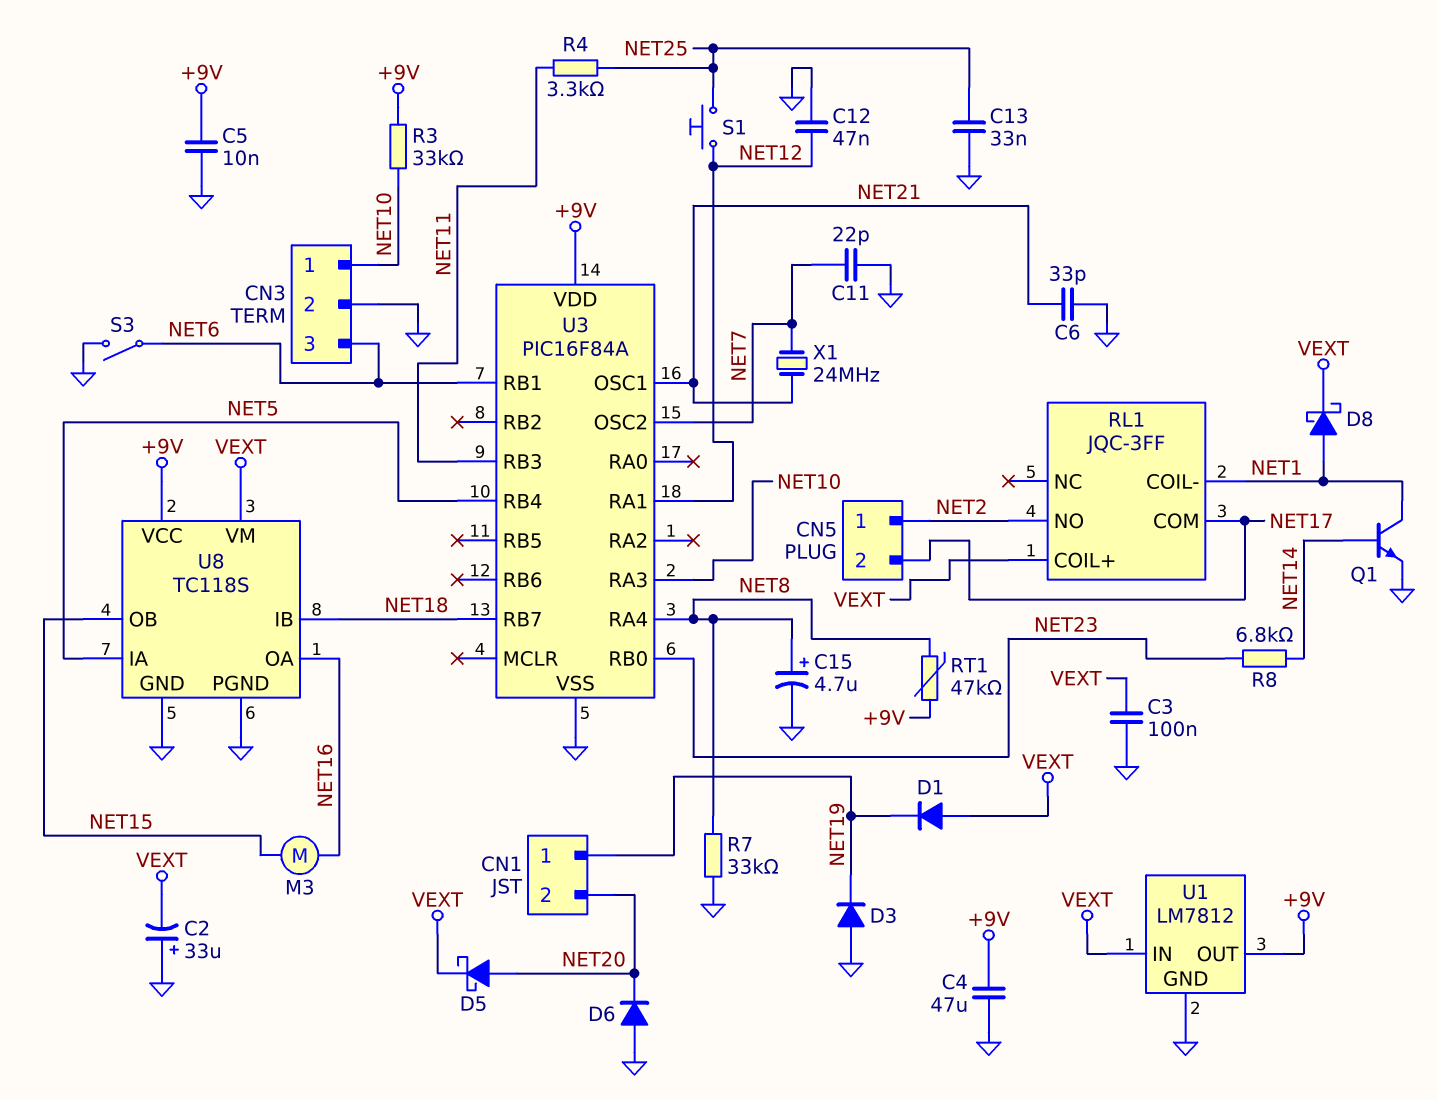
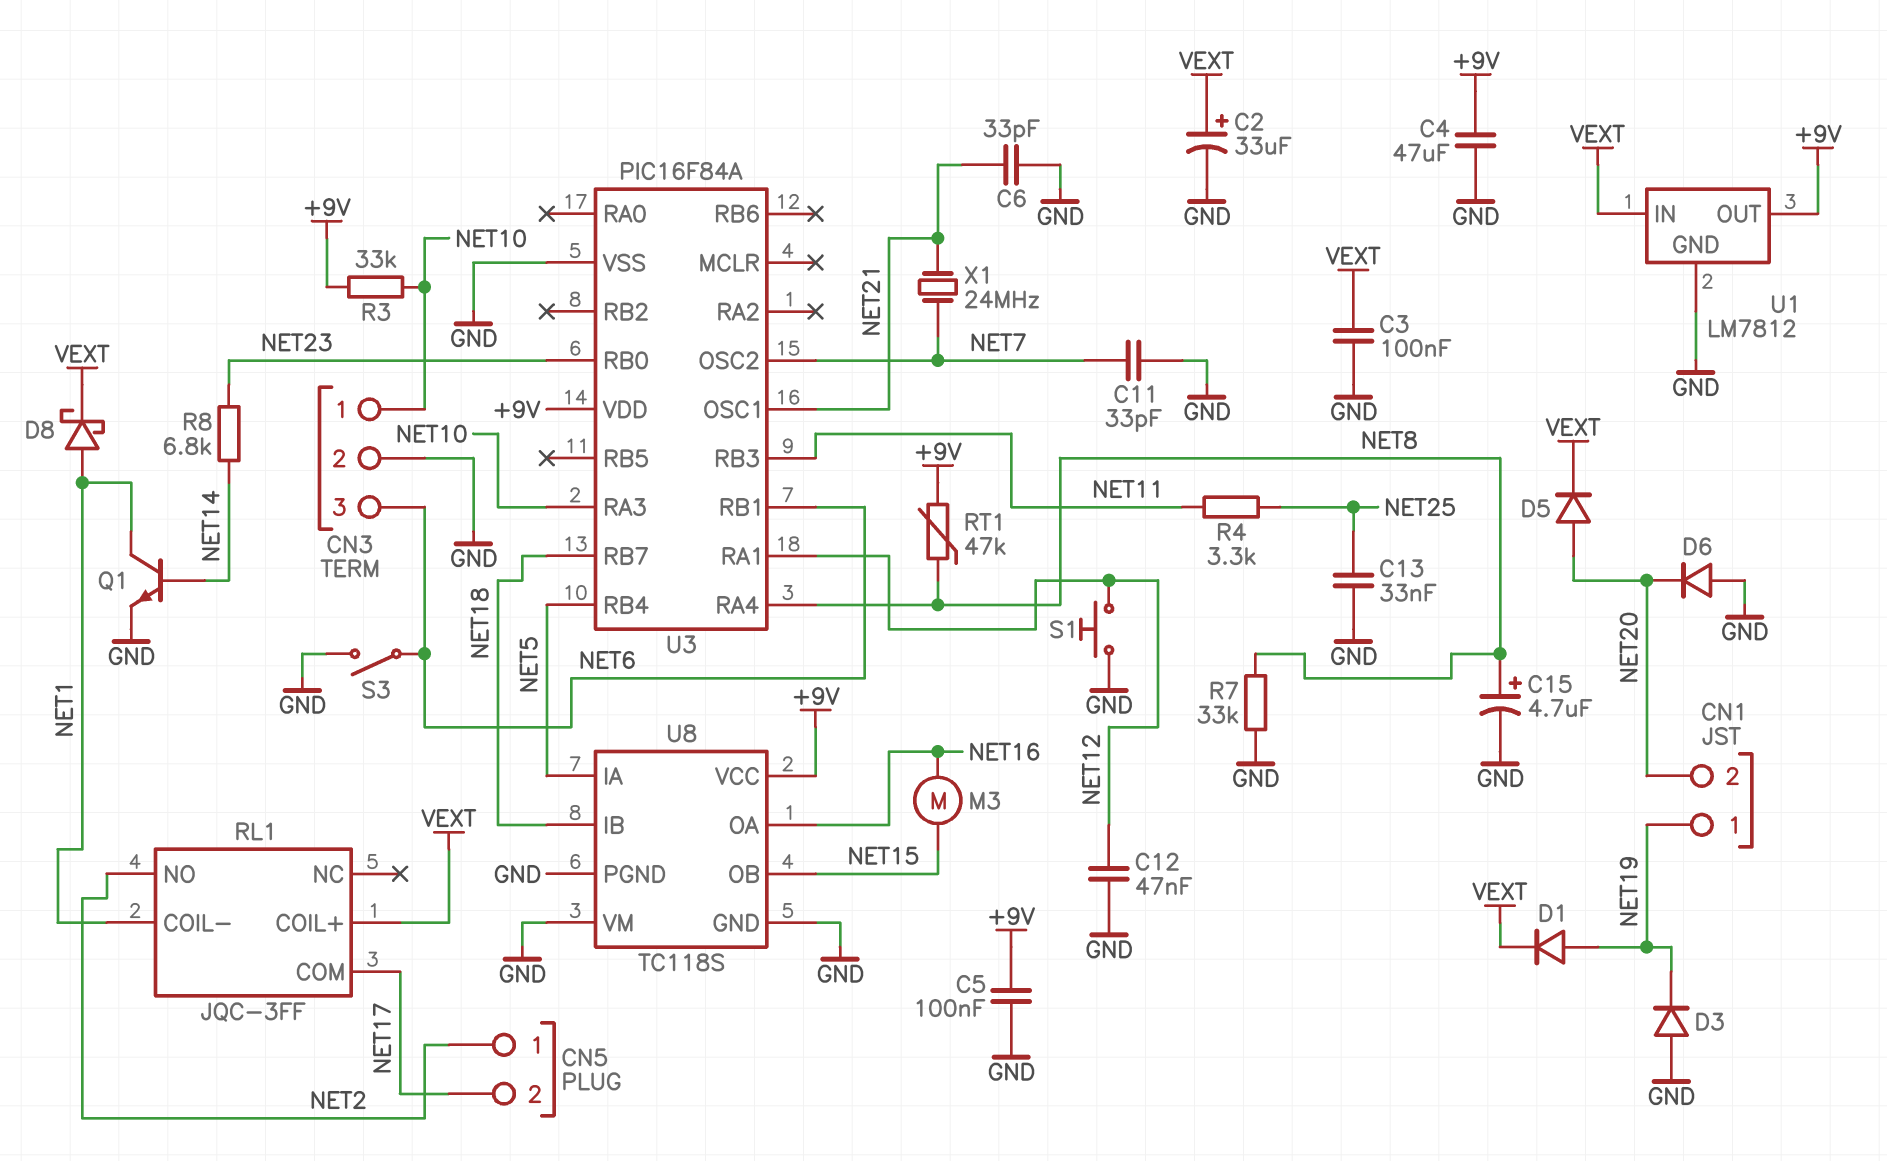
C2: 33uF (plus GND, minus VEXT) -> 33uF (plus VEXT, minus GND)
C5: 10nF (+9V, GND) -> 100nF (+9V, GND)
C11: 22pF (GND, NET7) -> 33pF (GND, NET7)
D1: diode (A VEXT, K NET19) -> diode (A NET19, K VEXT)
D5: schottky (A NET20, K VEXT) -> diode (A NET20, K VEXT)
S1: button (NET12, NET25) -> button (GND, NET12)
U8 pin VM: VEXT -> GND

